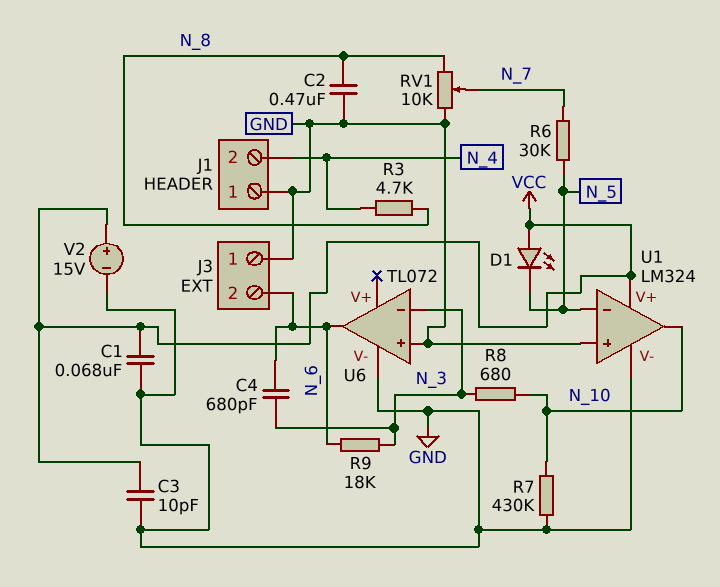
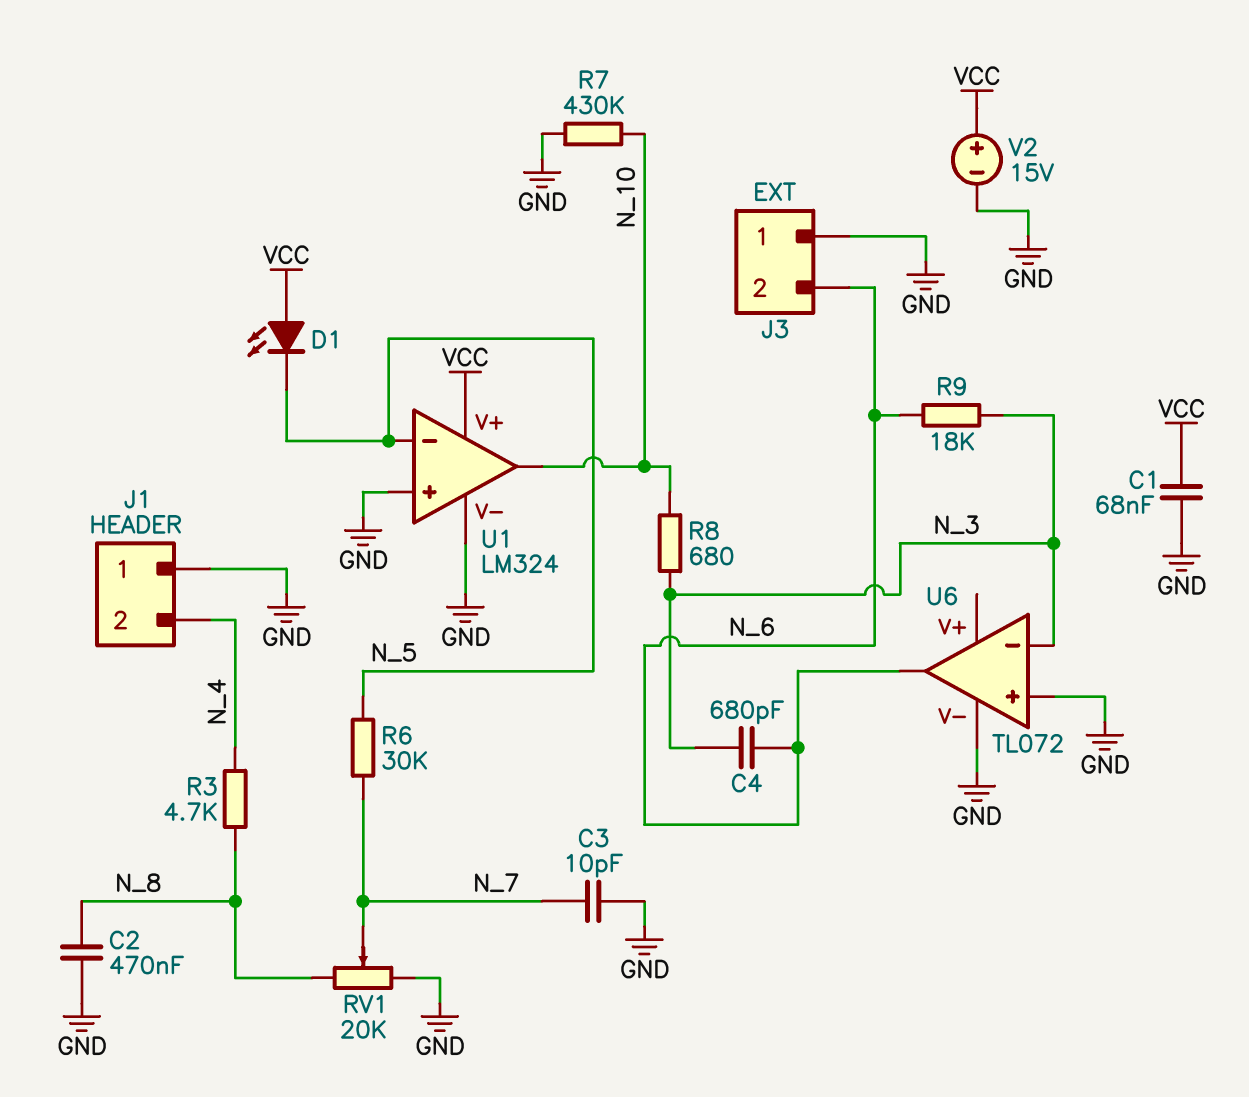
C3: 10pF (GND, VCC) -> 10pF (GND, N_7)
RV1: 10k (GND, N_8, wiper N_7) -> 20k (GND, N_8, wiper N_7)

